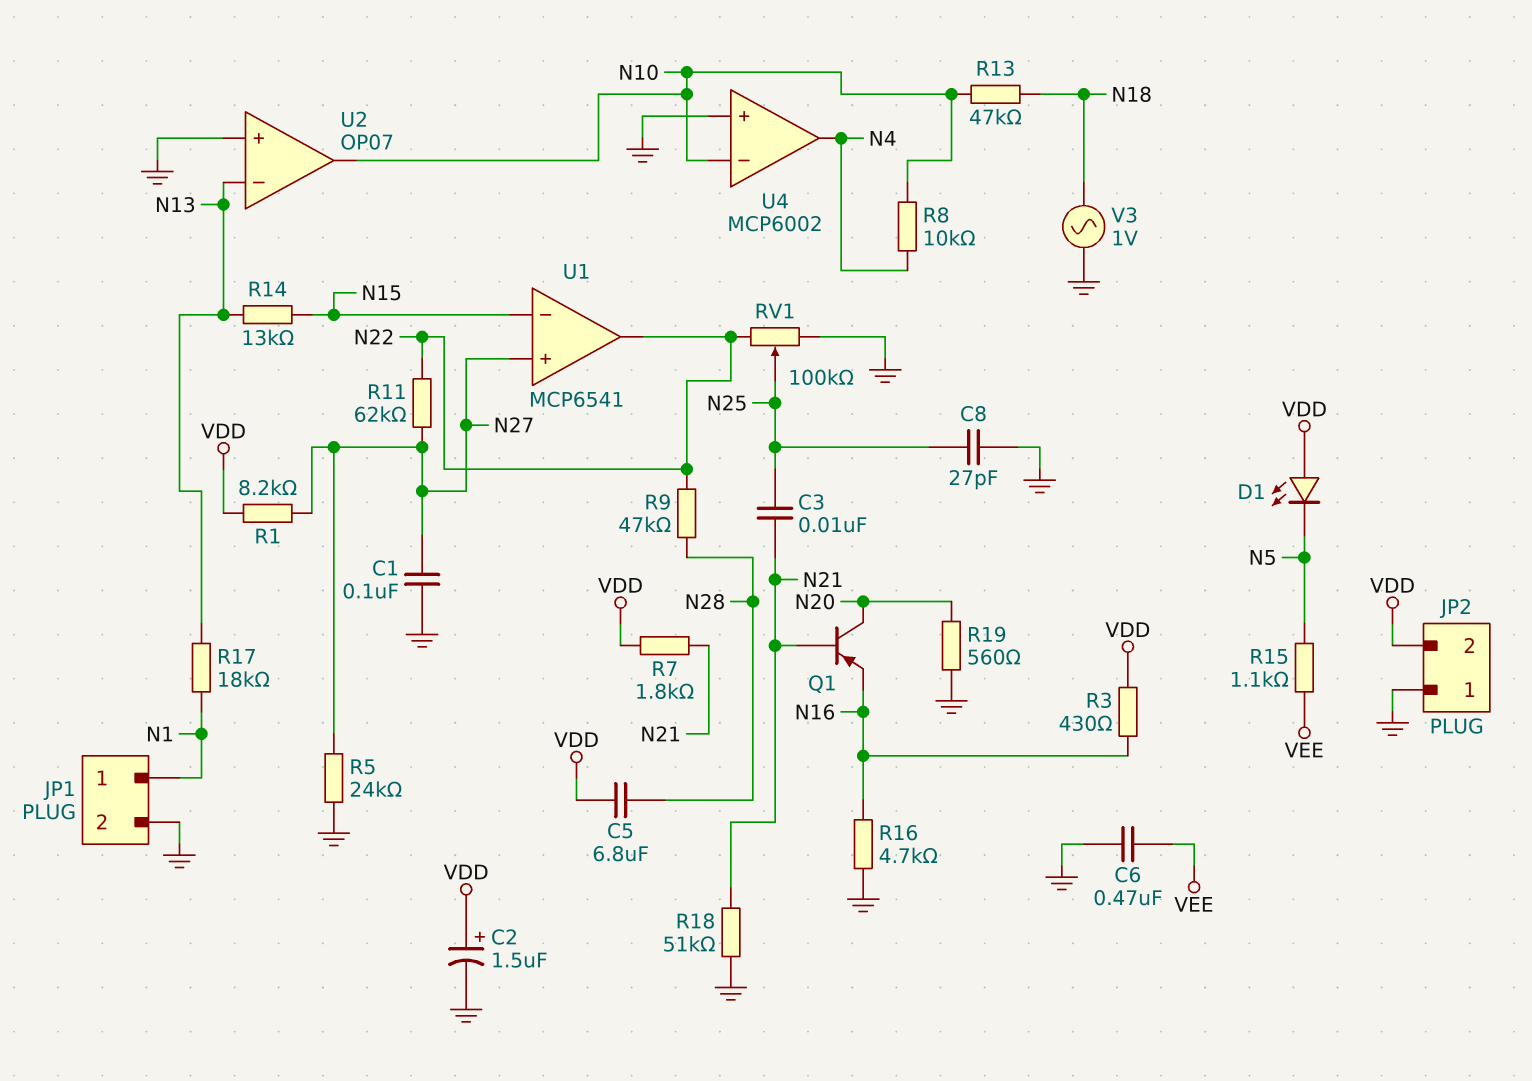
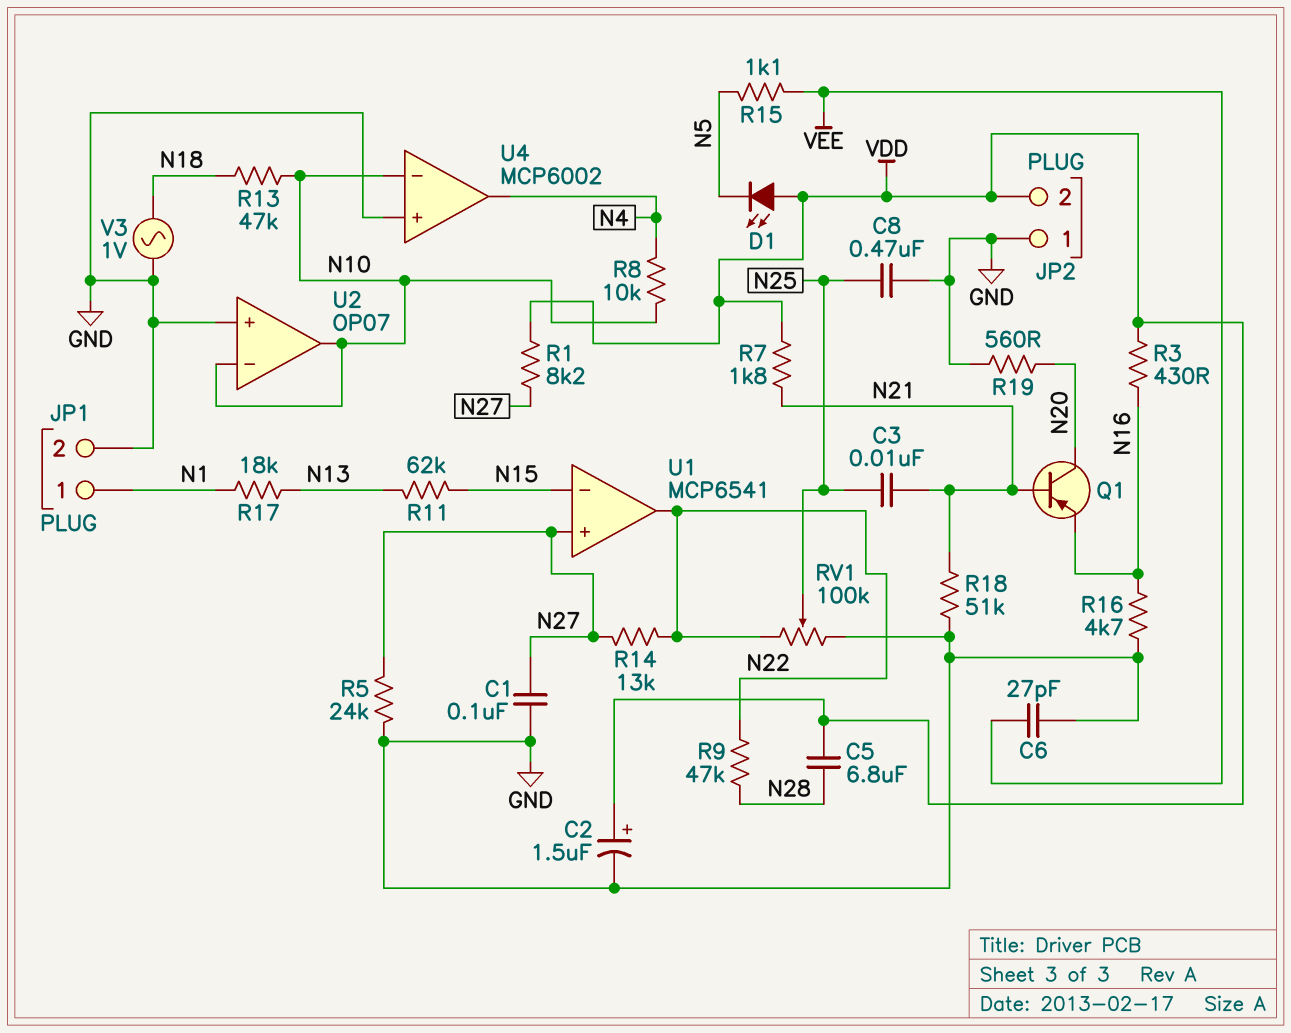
C6: 470nF (GND, VEE) -> 27pF (GND, VEE)
C8: 27pF (GND, N25) -> 470nF (GND, N25)
R11: 62k (N22, N27) -> 62k (N13, N15)
R14: 13k (N13, N15) -> 13k (N22, N27)
U2 pin in-: N13 -> N10

